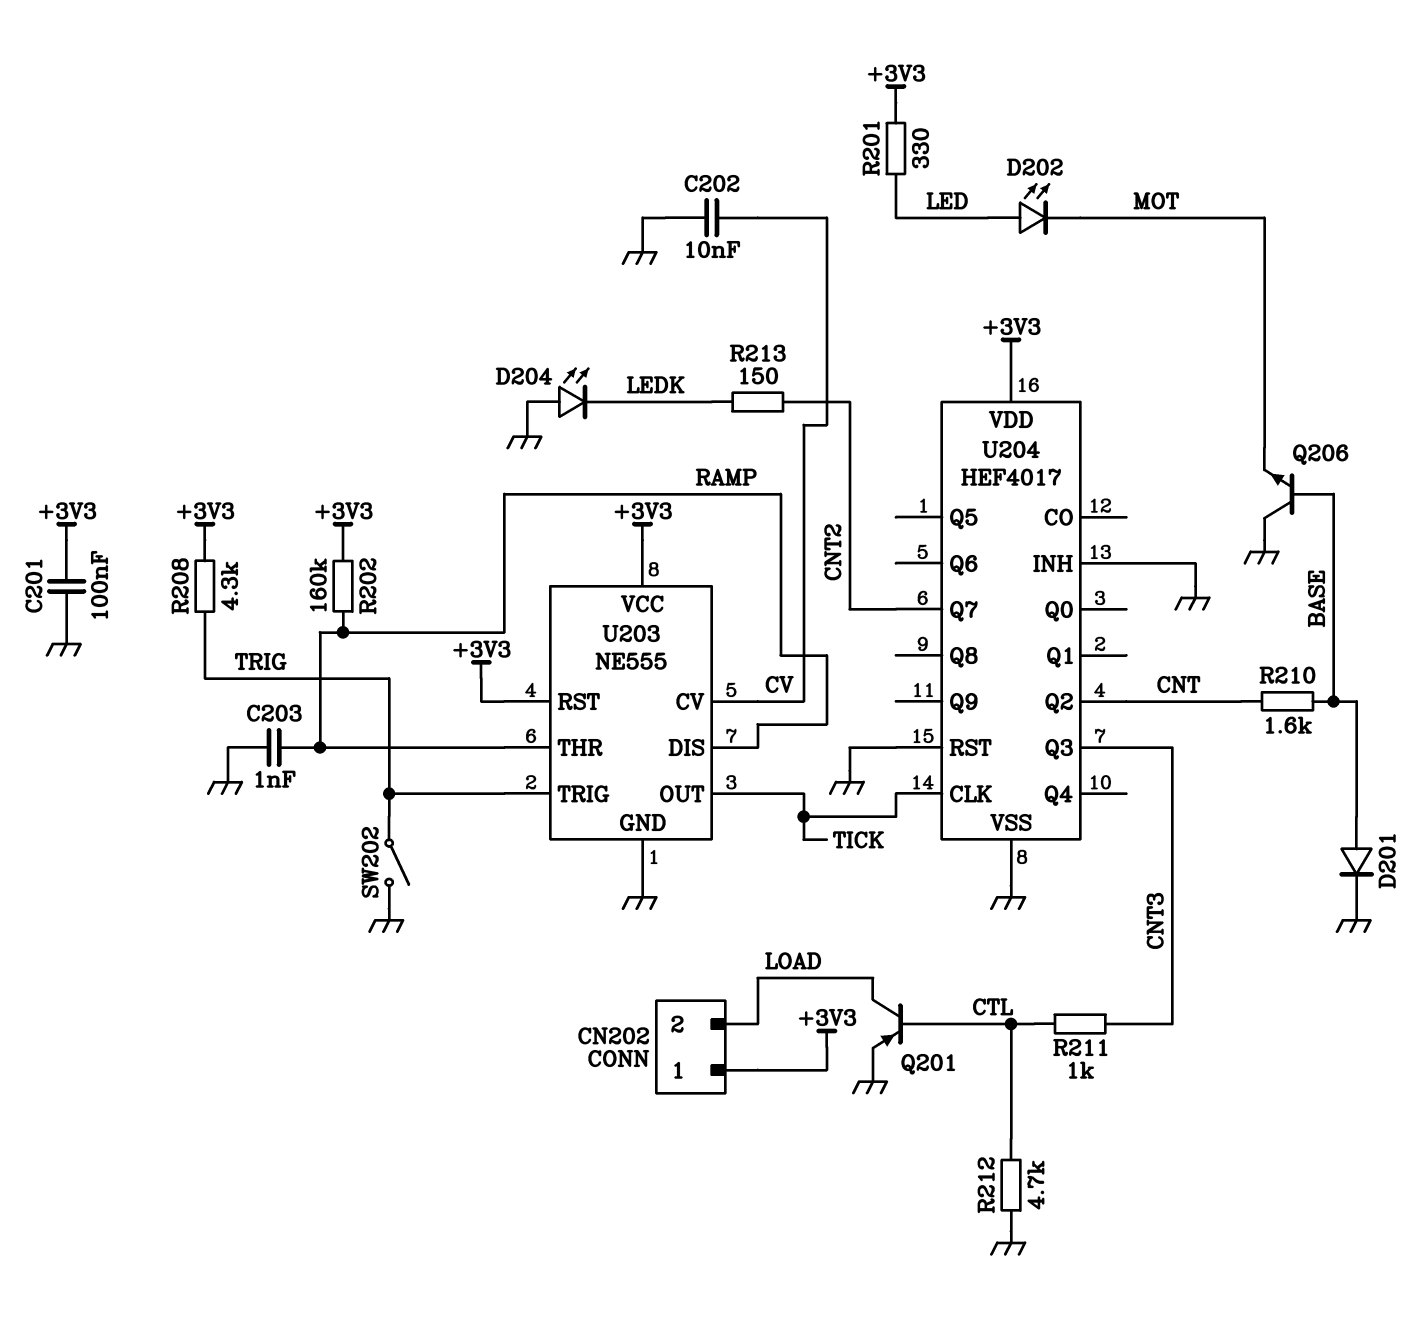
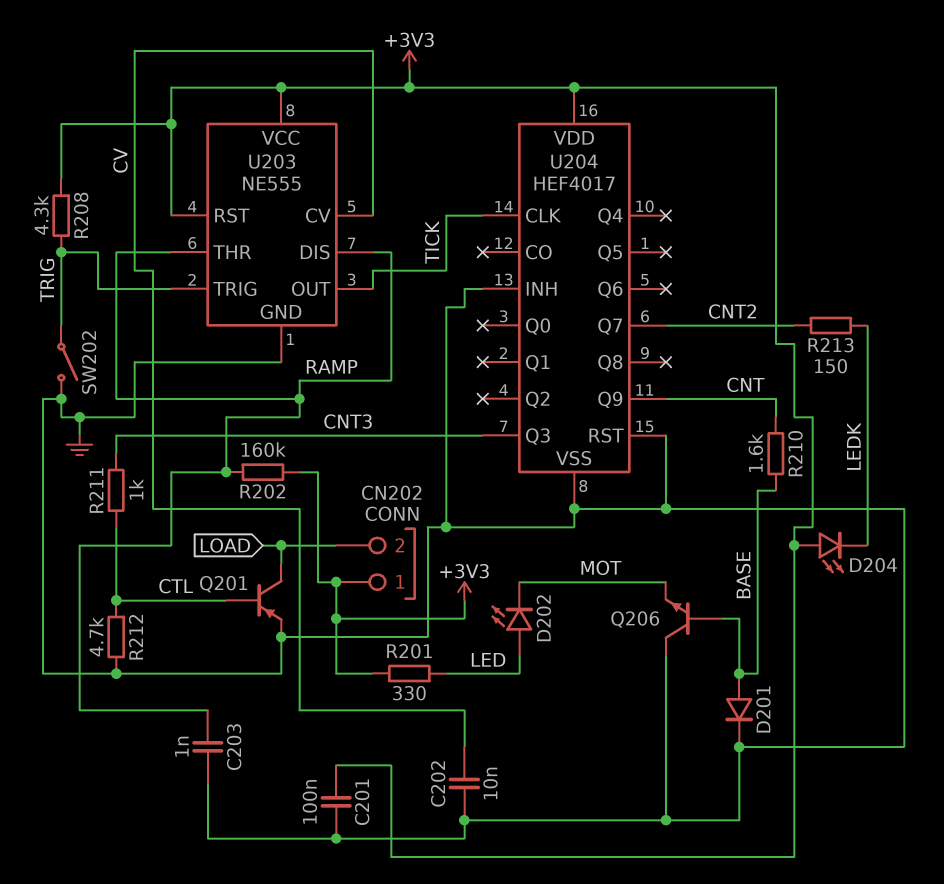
D204: LED (A GND, K LEDK) -> LED (A +3V3, K LEDK)
U204 pin Q2: CNT -> none
U204 pin Q9: none -> CNT

